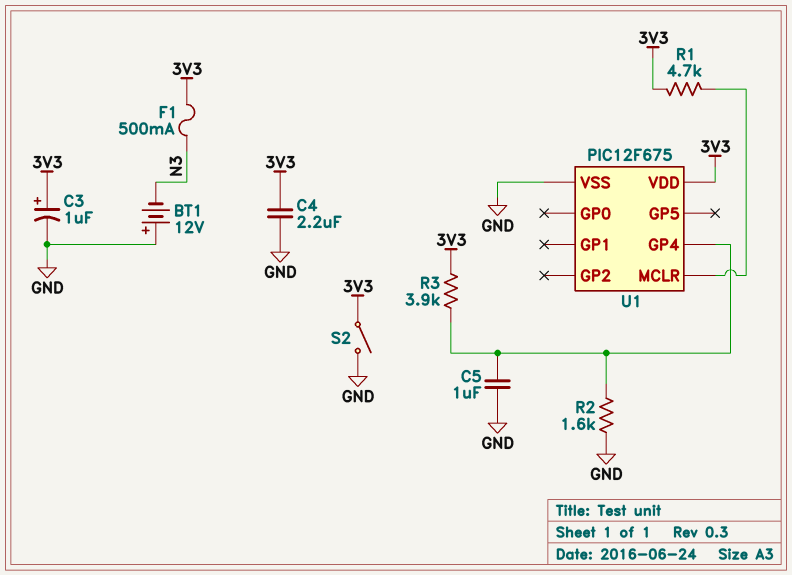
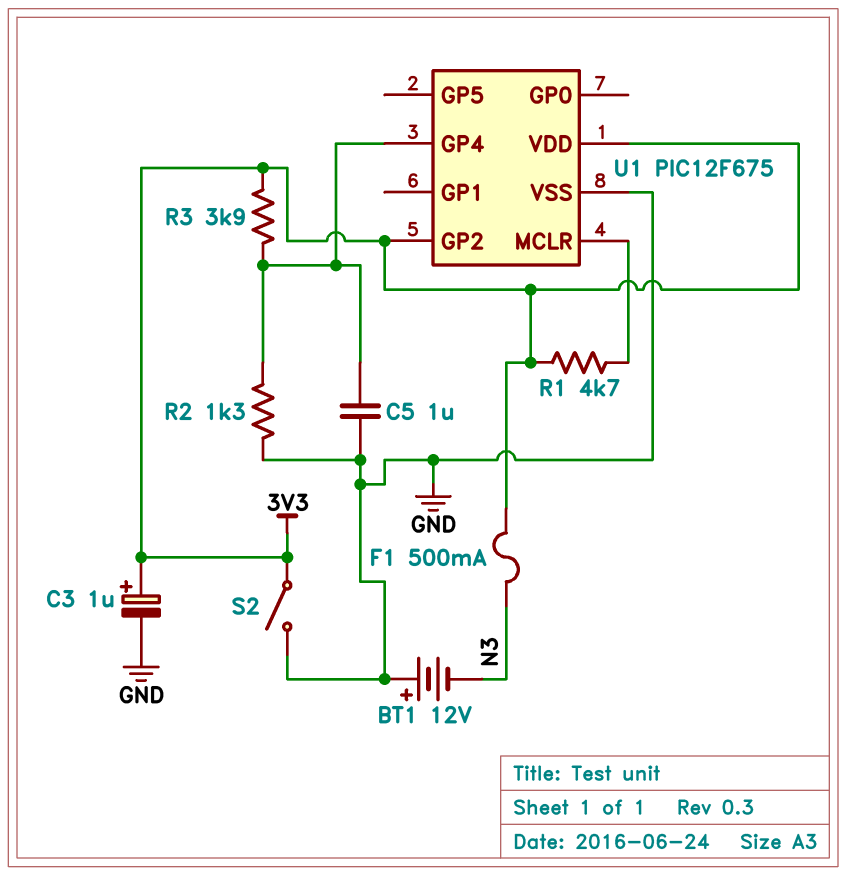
C4: 2.2uF (3V3, GND) -> none
R2: 1.6k (GND, U1/GP4) -> 1.3k (GND, U1/GP4)
U1 pin GP2: none -> 3V3

